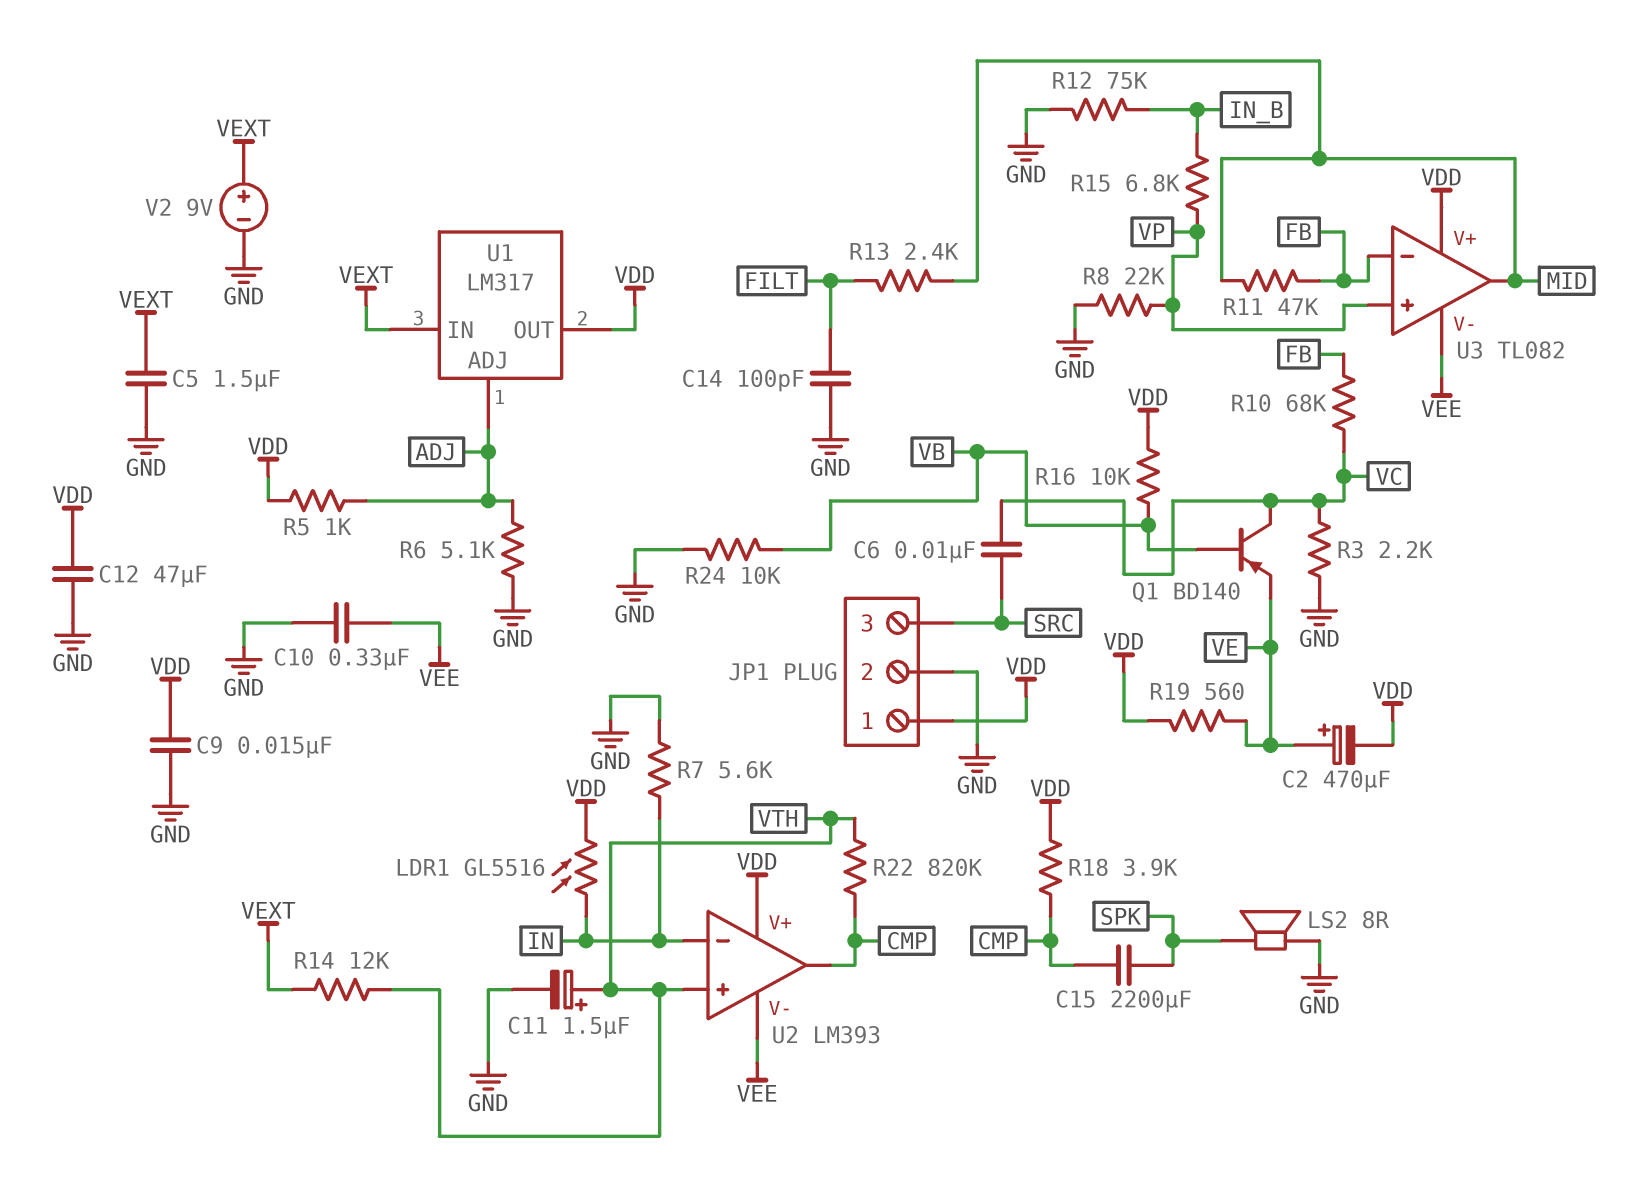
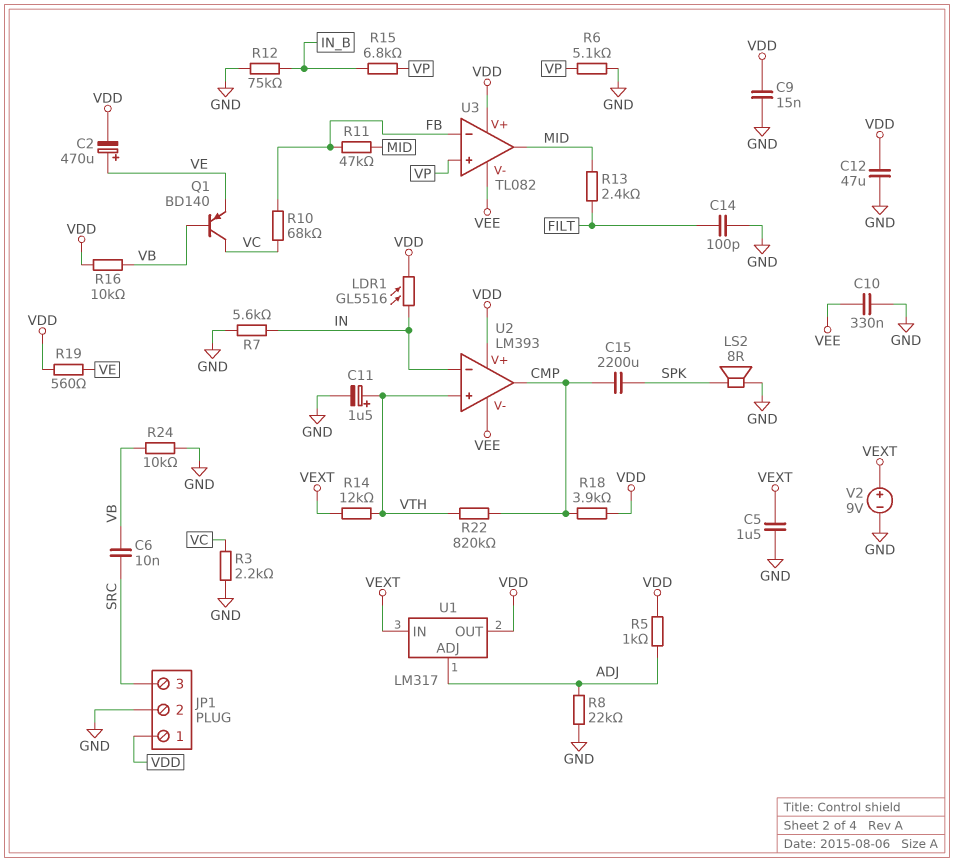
C6: 10nF (SRC, VC) -> 10nF (SRC, VB)
R6: 5.1k (ADJ, GND) -> 5.1k (GND, VP)
R8: 22k (GND, VP) -> 22k (ADJ, GND)

